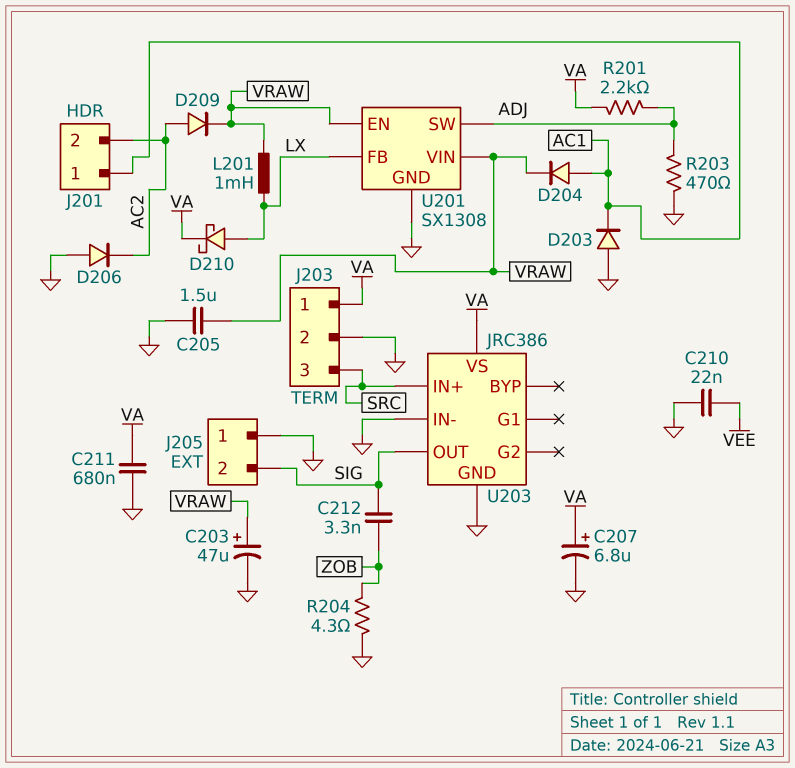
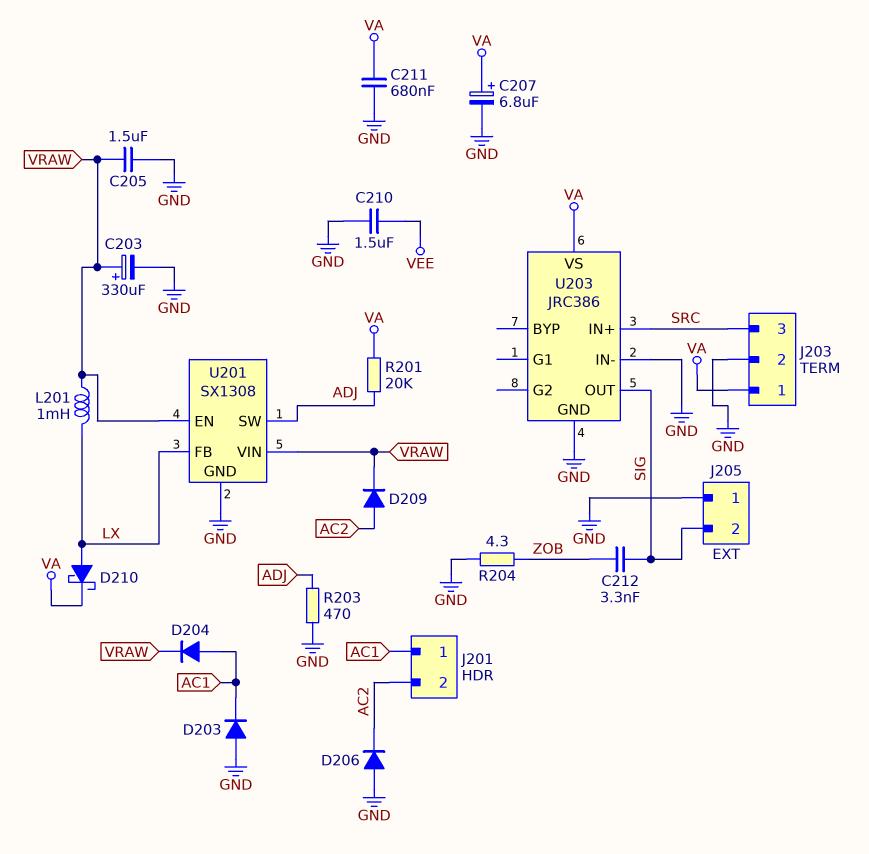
C203: 47uF (plus VRAW, minus GND) -> 330uF (plus VRAW, minus GND)
C210: 22nF (GND, VEE) -> 1.5uF (GND, VEE)
R201: 2.2k (ADJ, VA) -> 20k (ADJ, VA)

